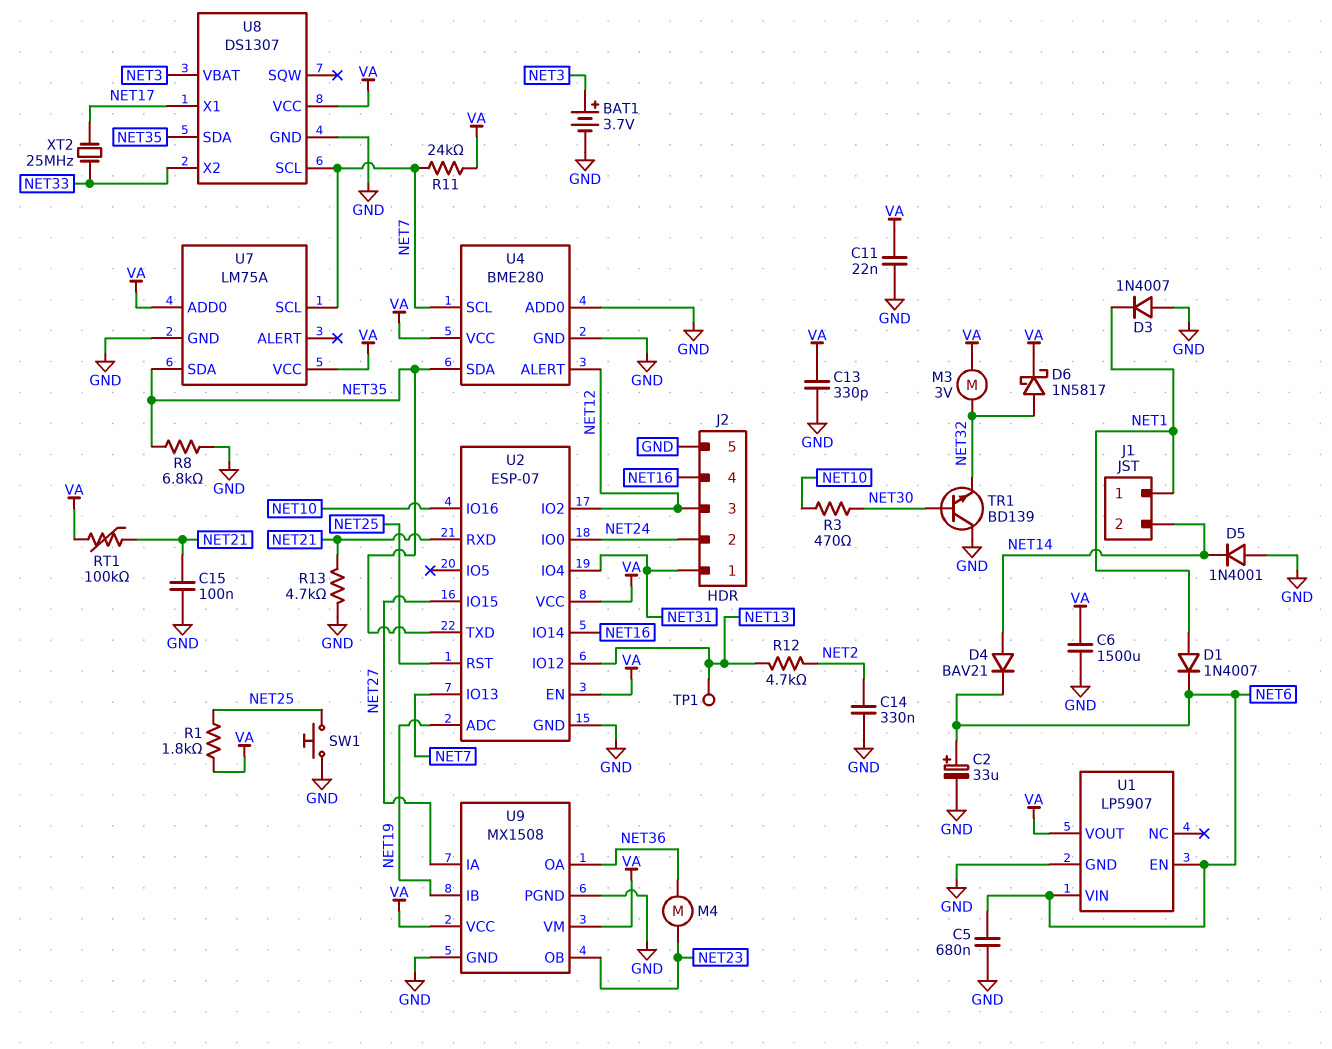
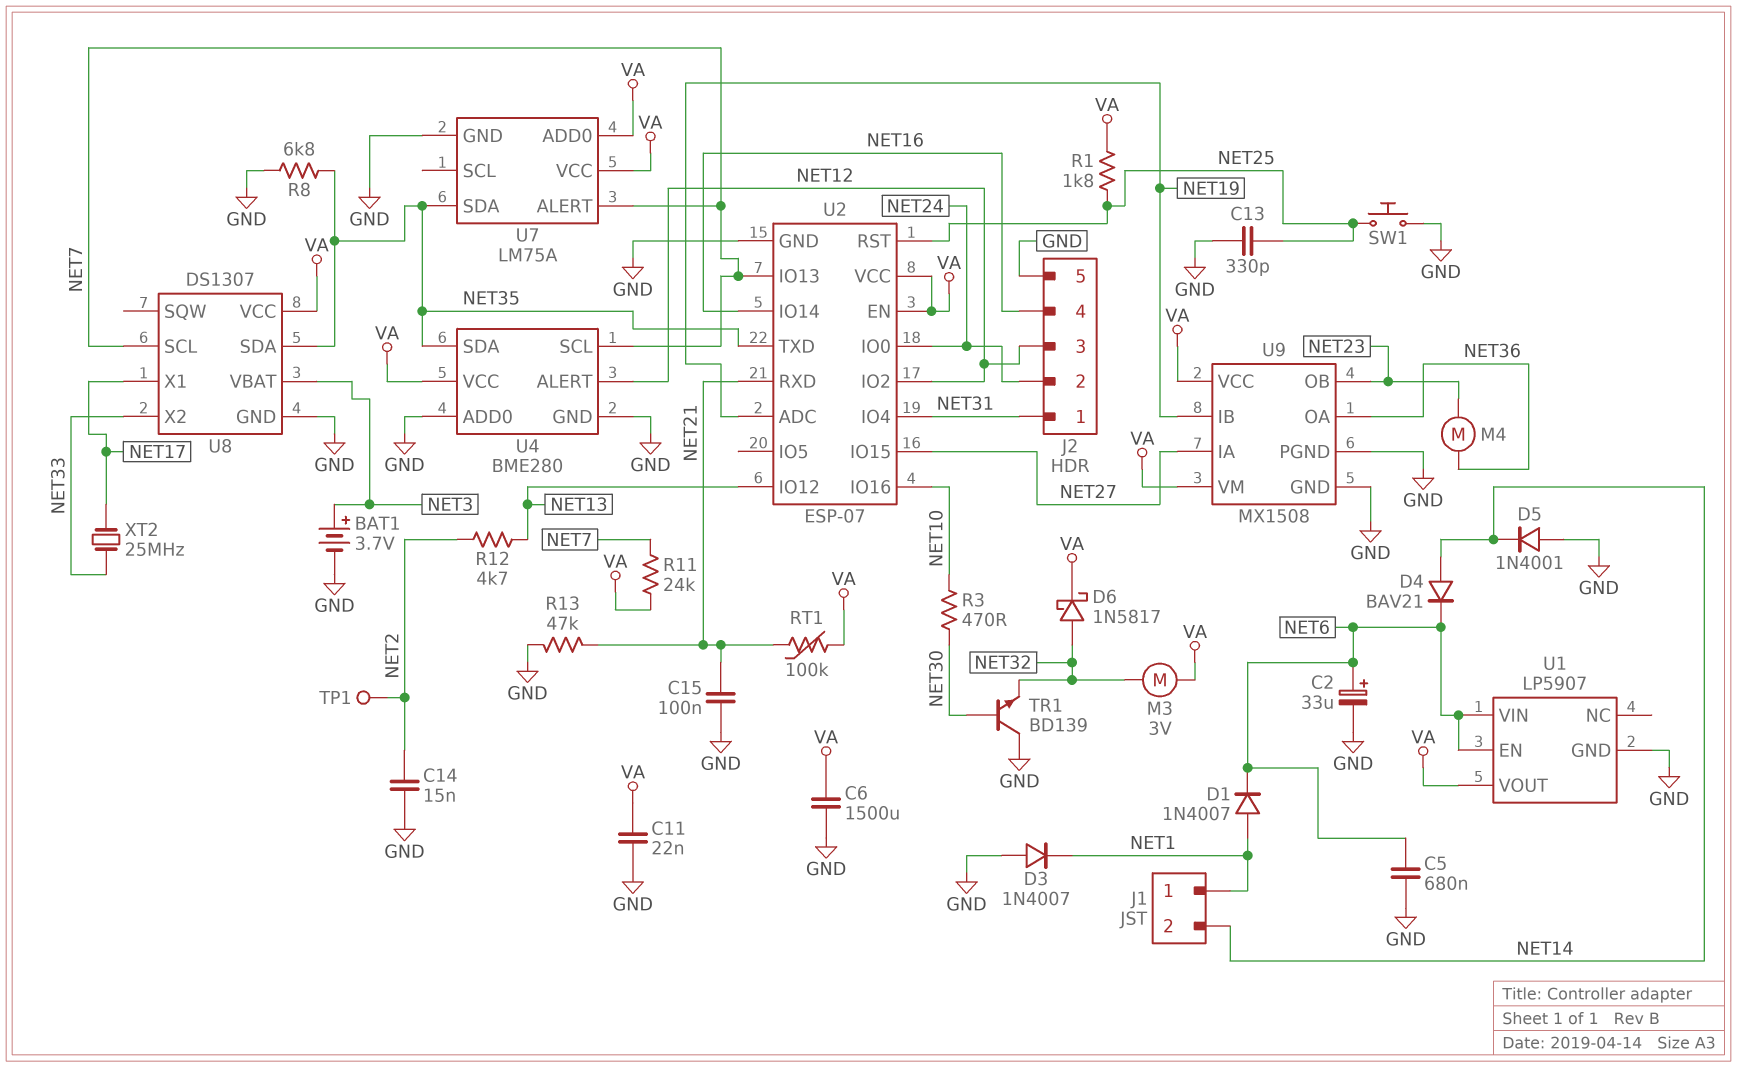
C13: 330pF (GND, VA) -> 330pF (GND, NET25)
C14: 330nF (GND, NET2) -> 15nF (GND, NET2)
R13: 4.7k (GND, NET21) -> 47k (GND, NET21)
TP1: test point (NET13) -> test point (NET2)
U7 pin ALERT: none -> NET7
U7 pin SCL: NET7 -> none

